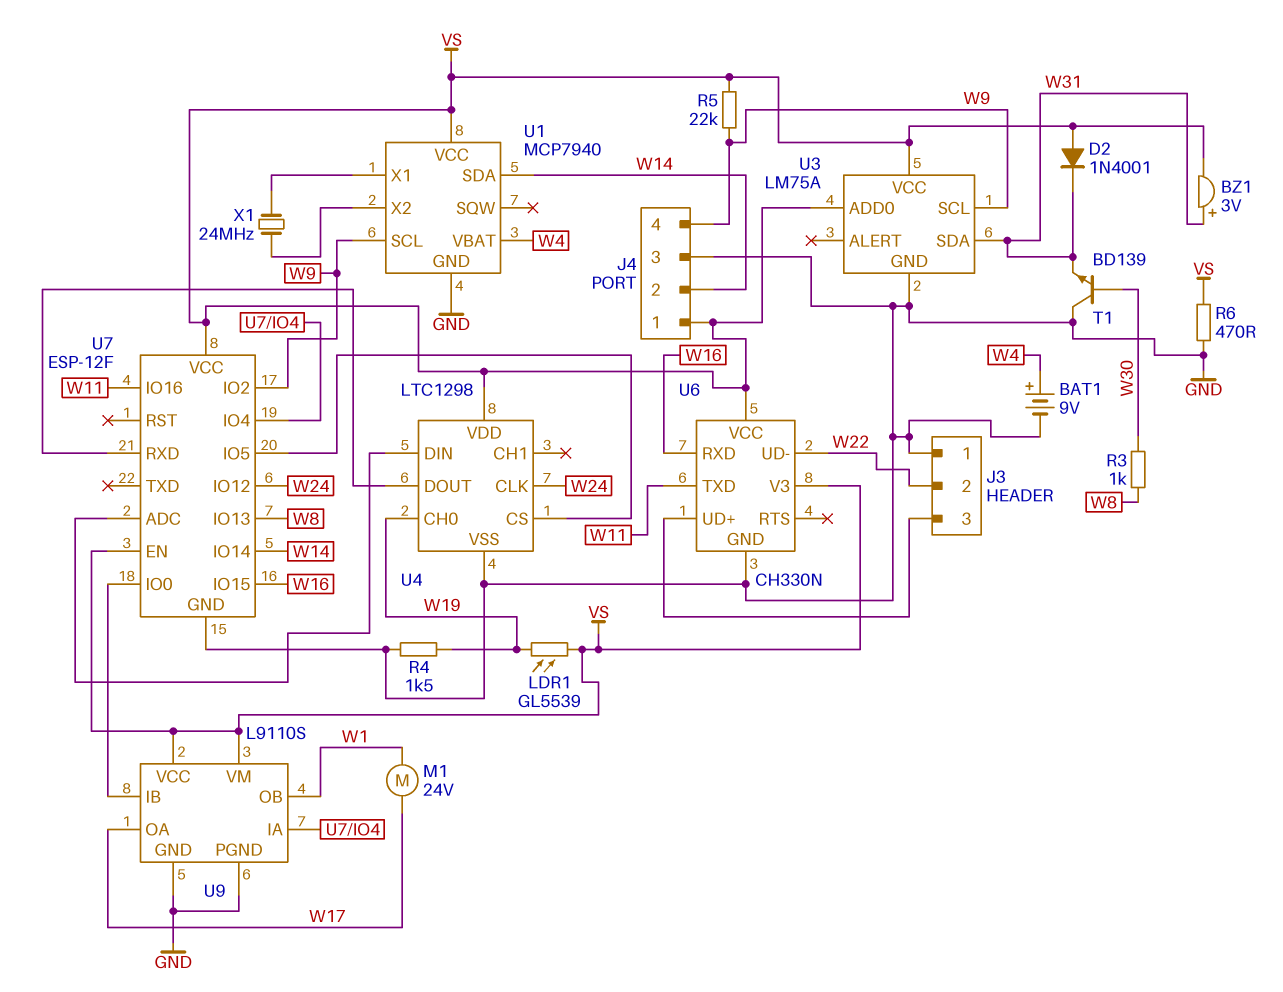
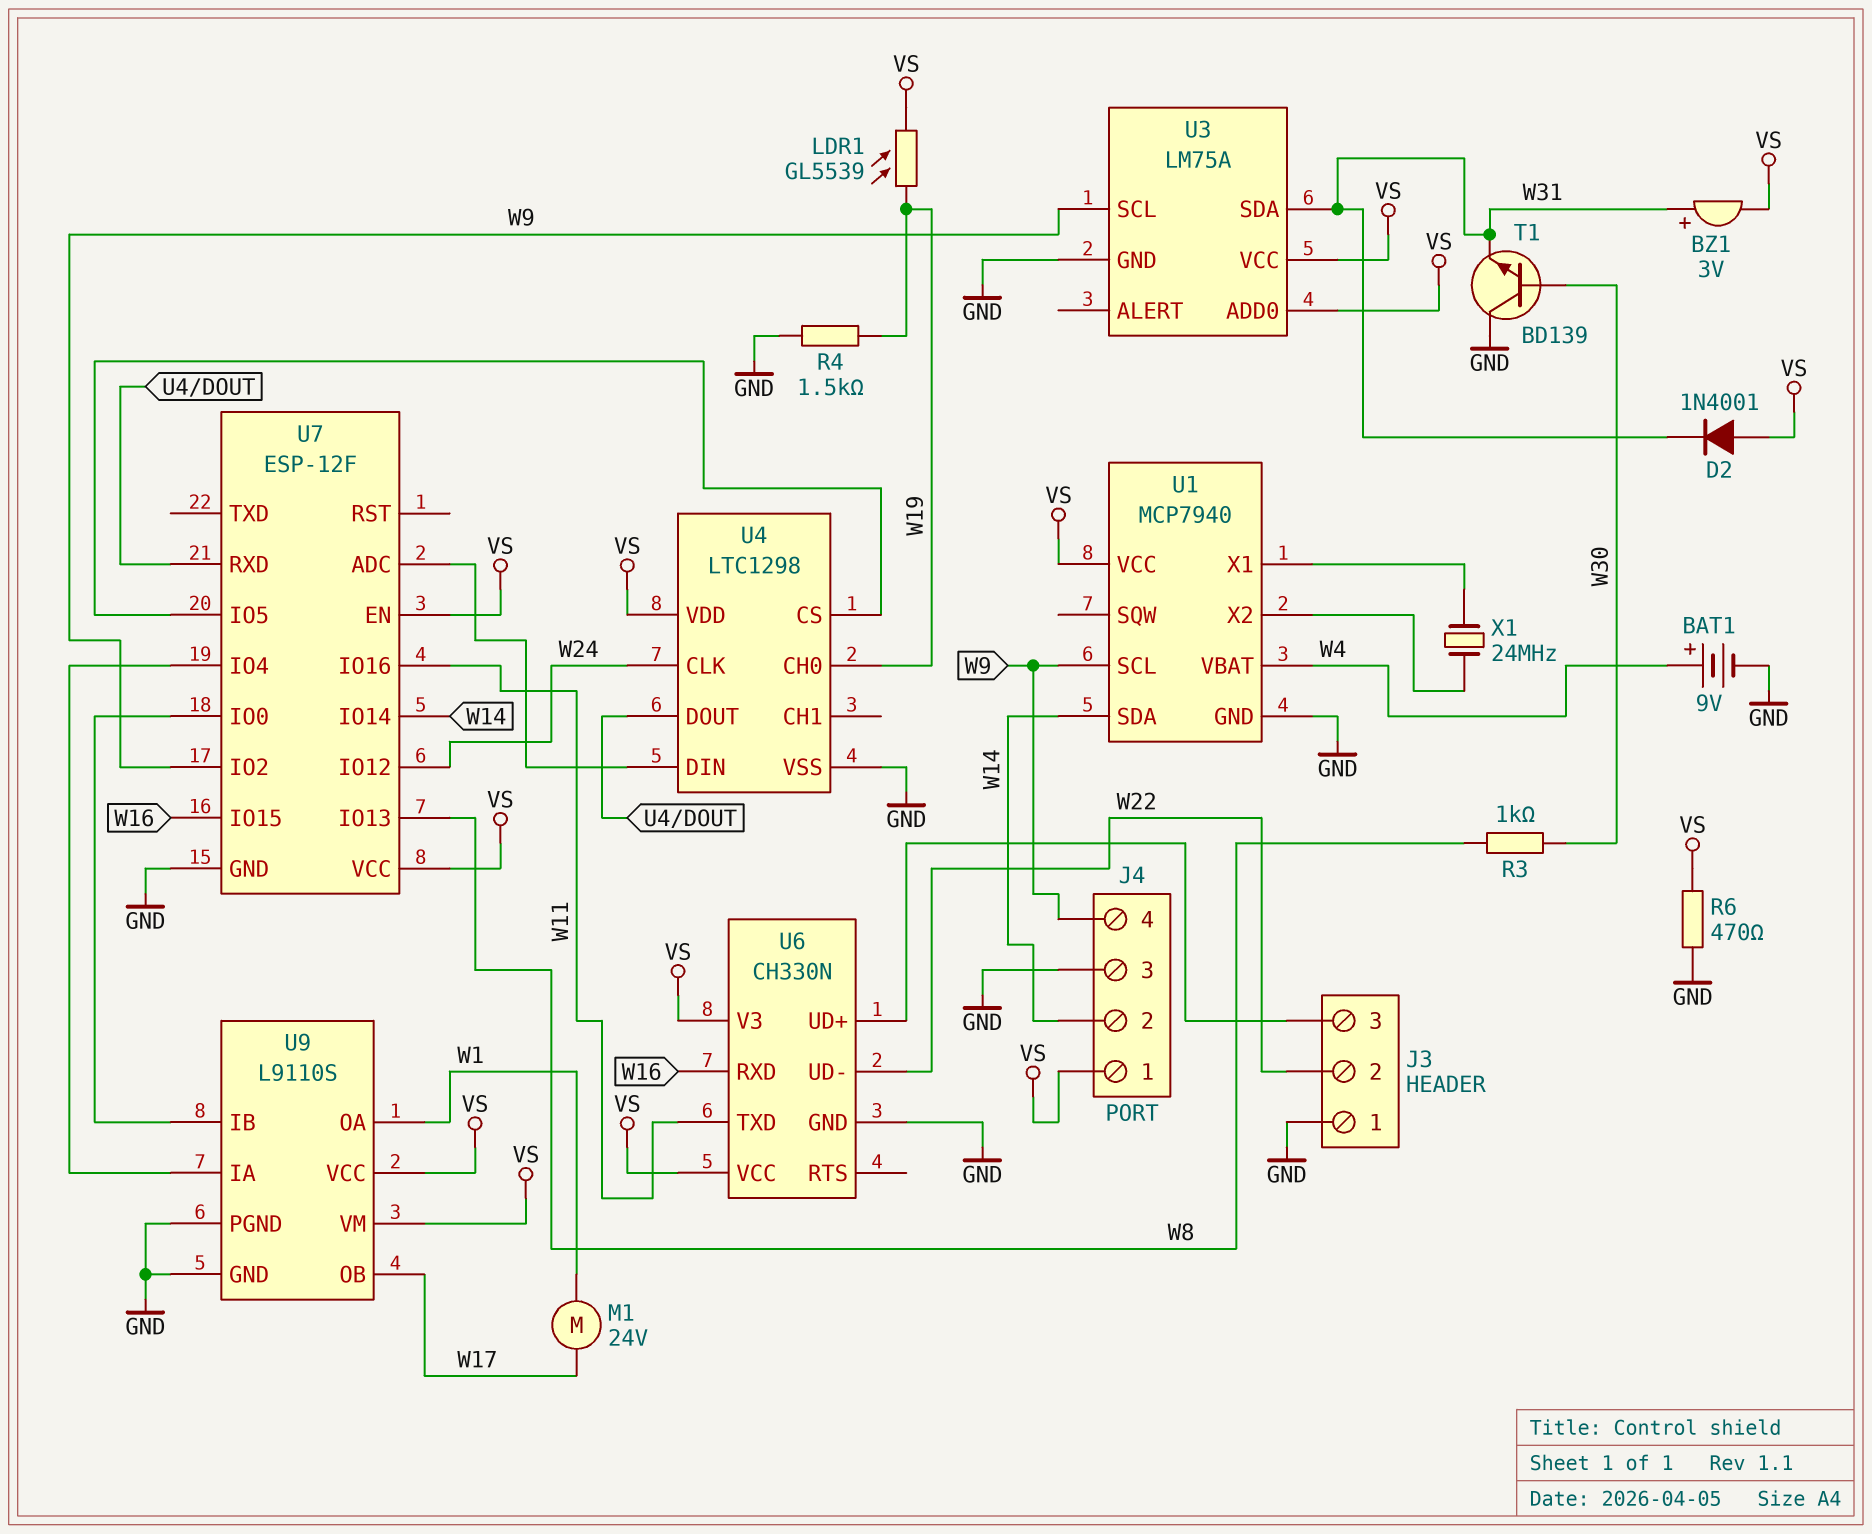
R5: 22k (VS, W9) -> none
U9 pin OA: W17 -> W1
U9 pin OB: W1 -> W17

